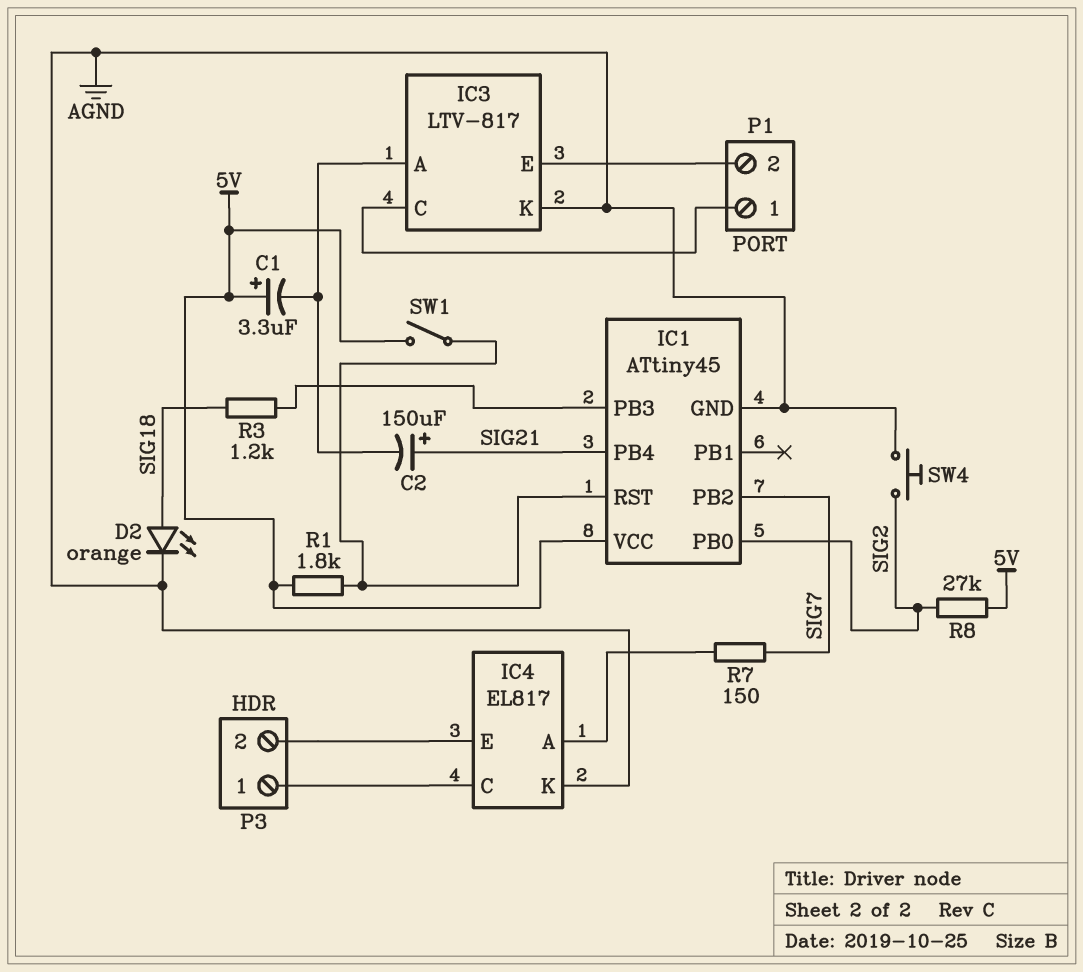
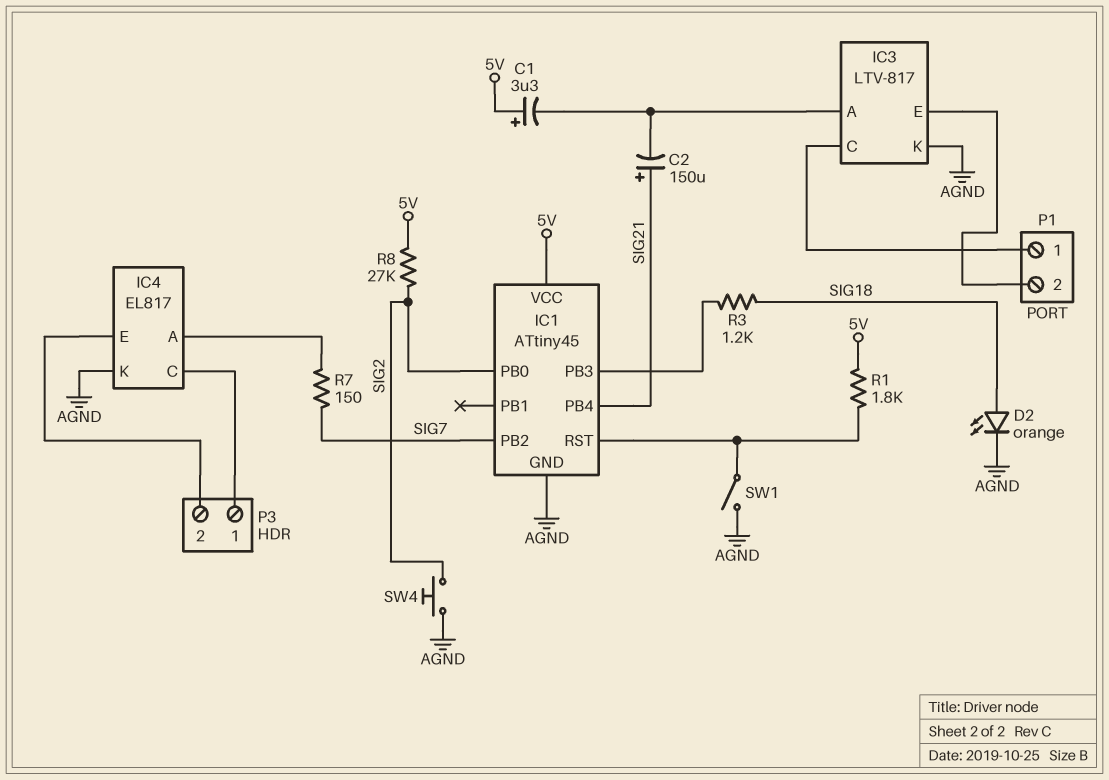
SW1: switch (5V, IC1/RST) -> switch (AGND, IC1/RST)

